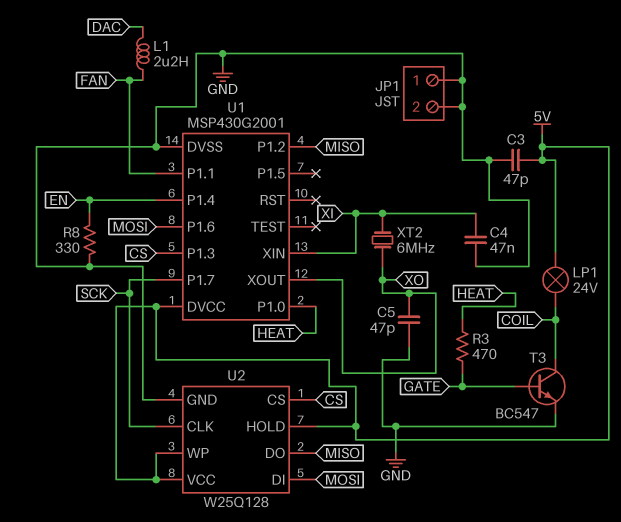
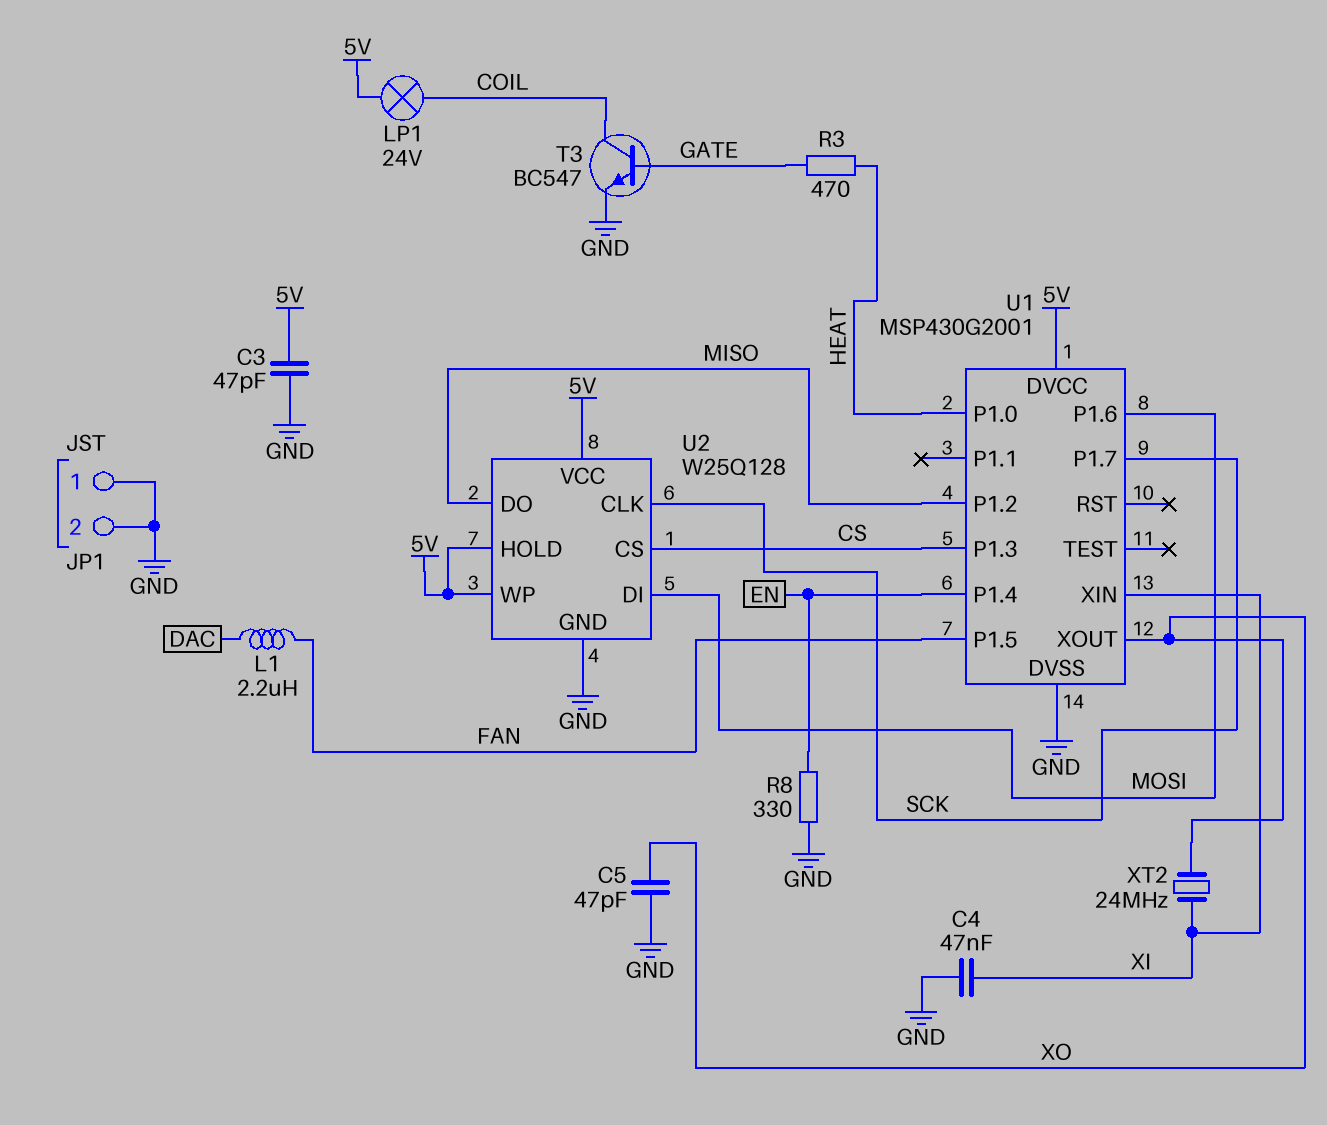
U1 pin P1.1: FAN -> none
U1 pin P1.5: none -> FAN
XT2: 6MHz (XI, XO) -> 24MHz (XI, XO)

